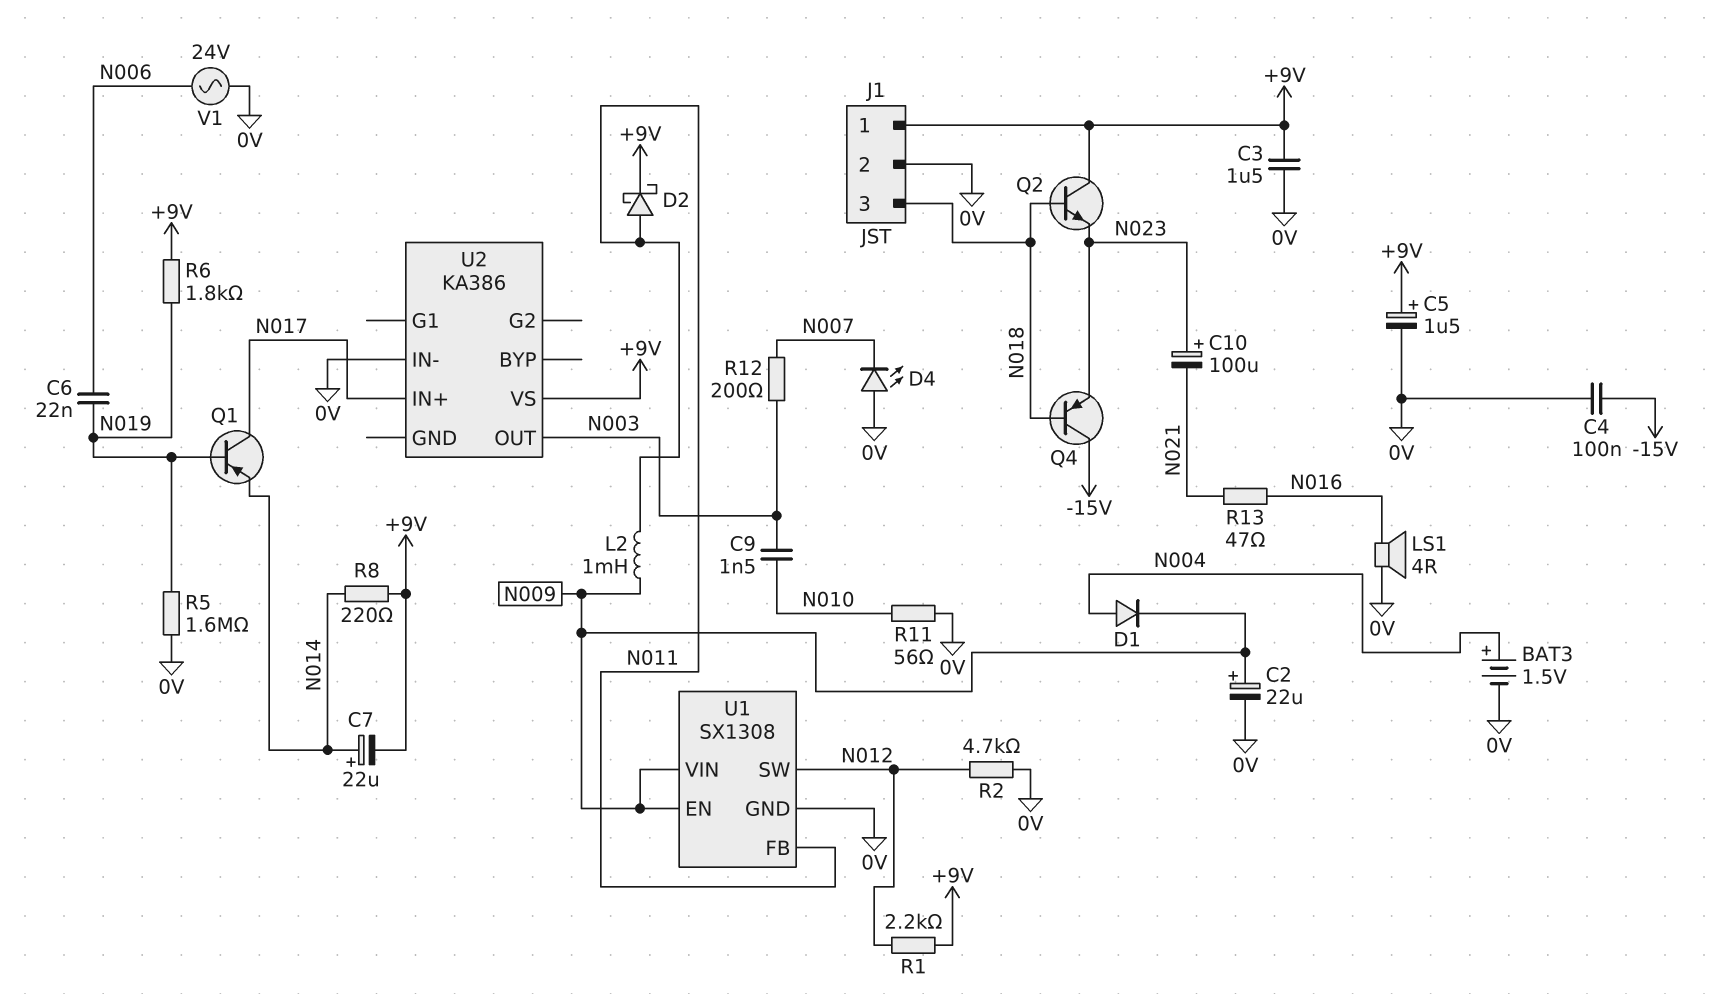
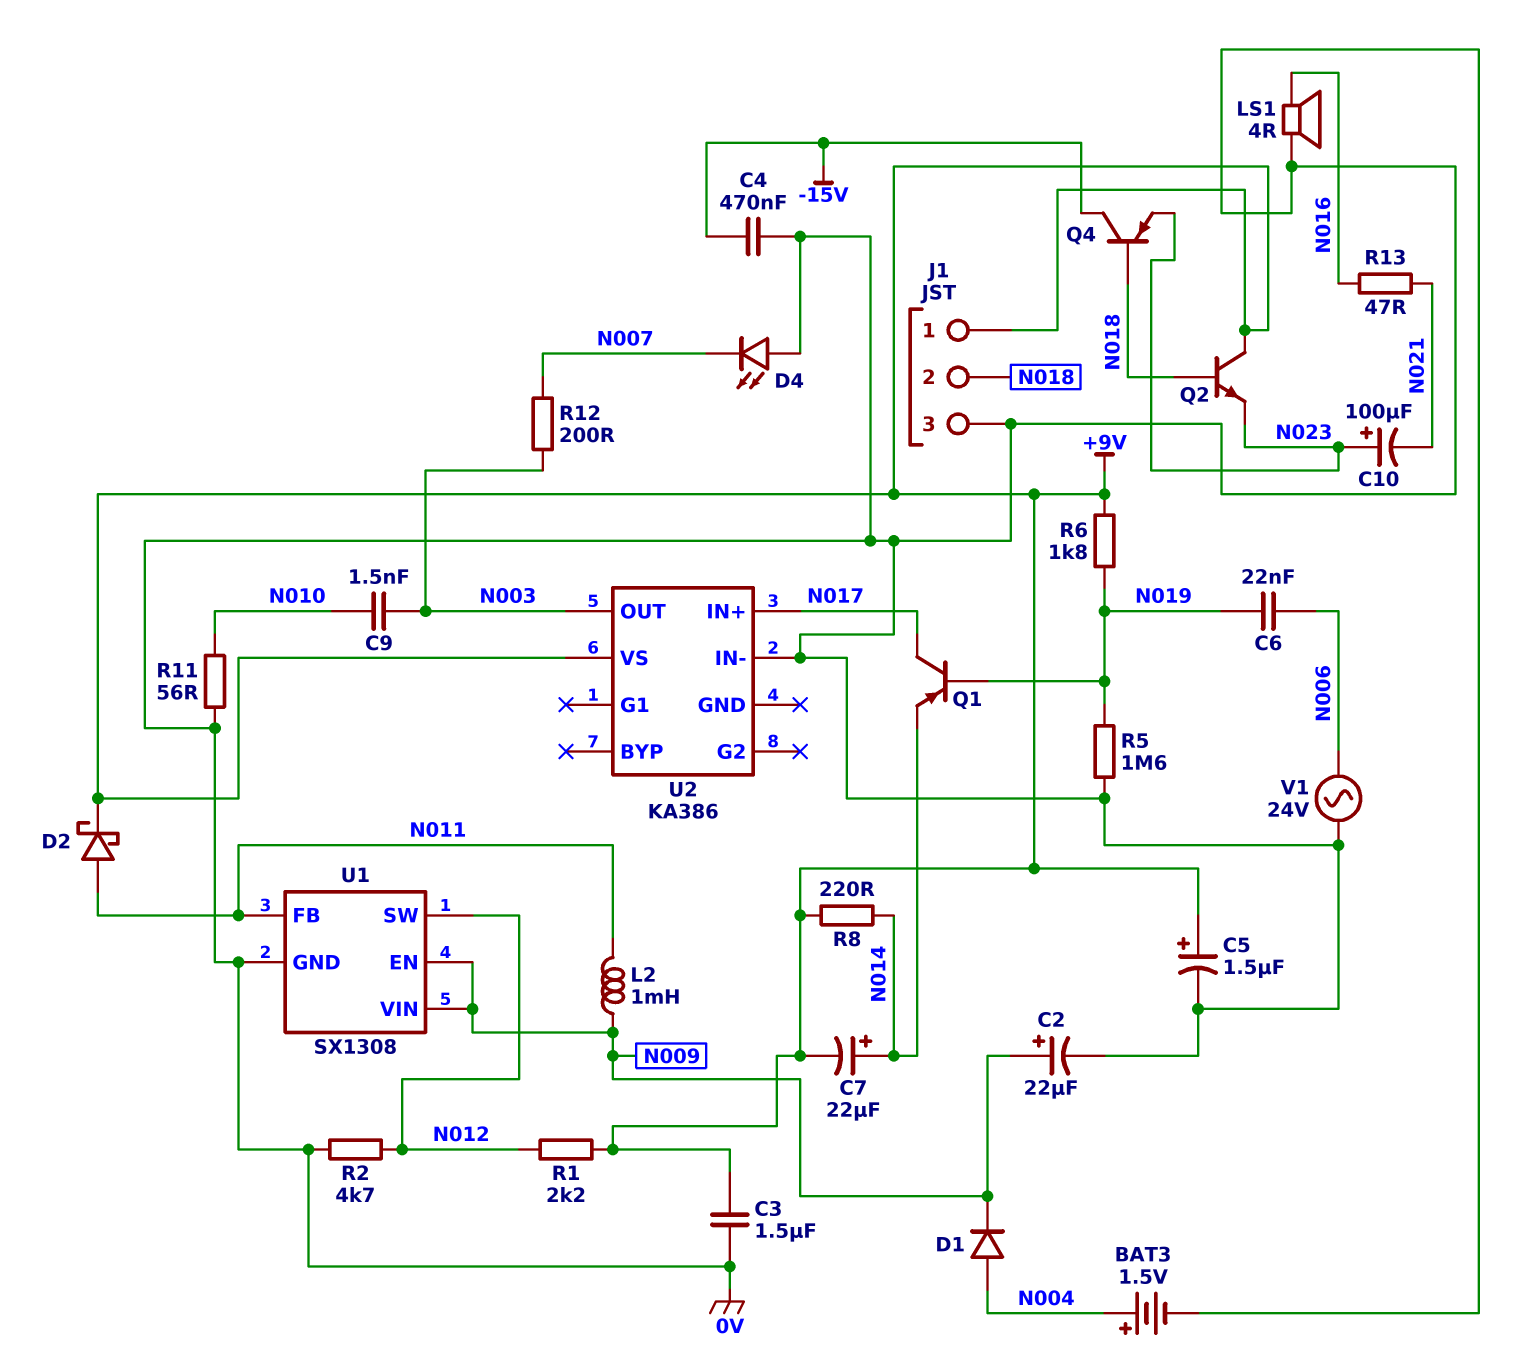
C4: 100nF (-15V, 0V) -> 470nF (-15V, 0V)
J1 pin 2: 0V -> N018
J1 pin 3: N018 -> 0V

